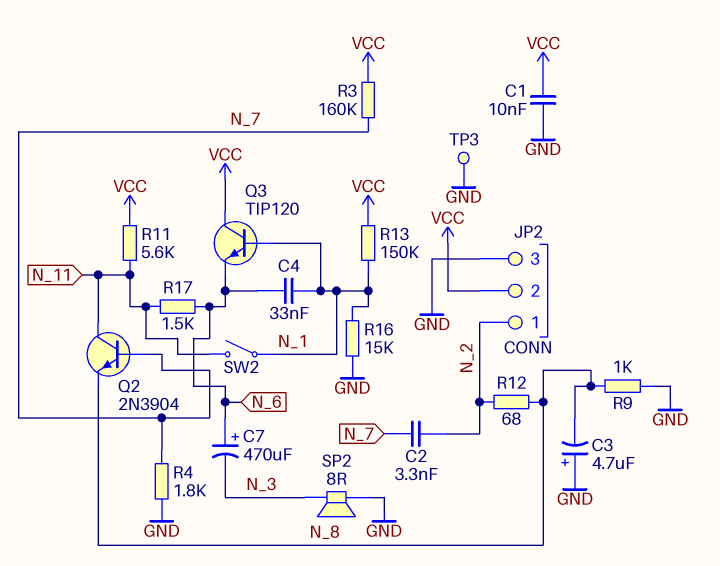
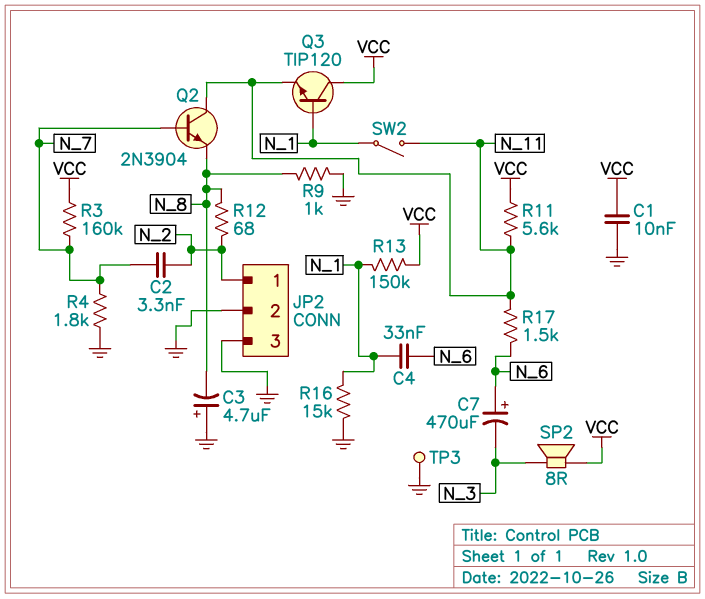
JP2 pin 2: VCC -> GND
Q3: NPN TIP120 (B N_1, C VCC, E N_6) -> NPN TIP120 (B N_1, C VCC, E N_11)
SP2: speaker 8R (GND, N_3) -> speaker 8R (N_3, VCC)

